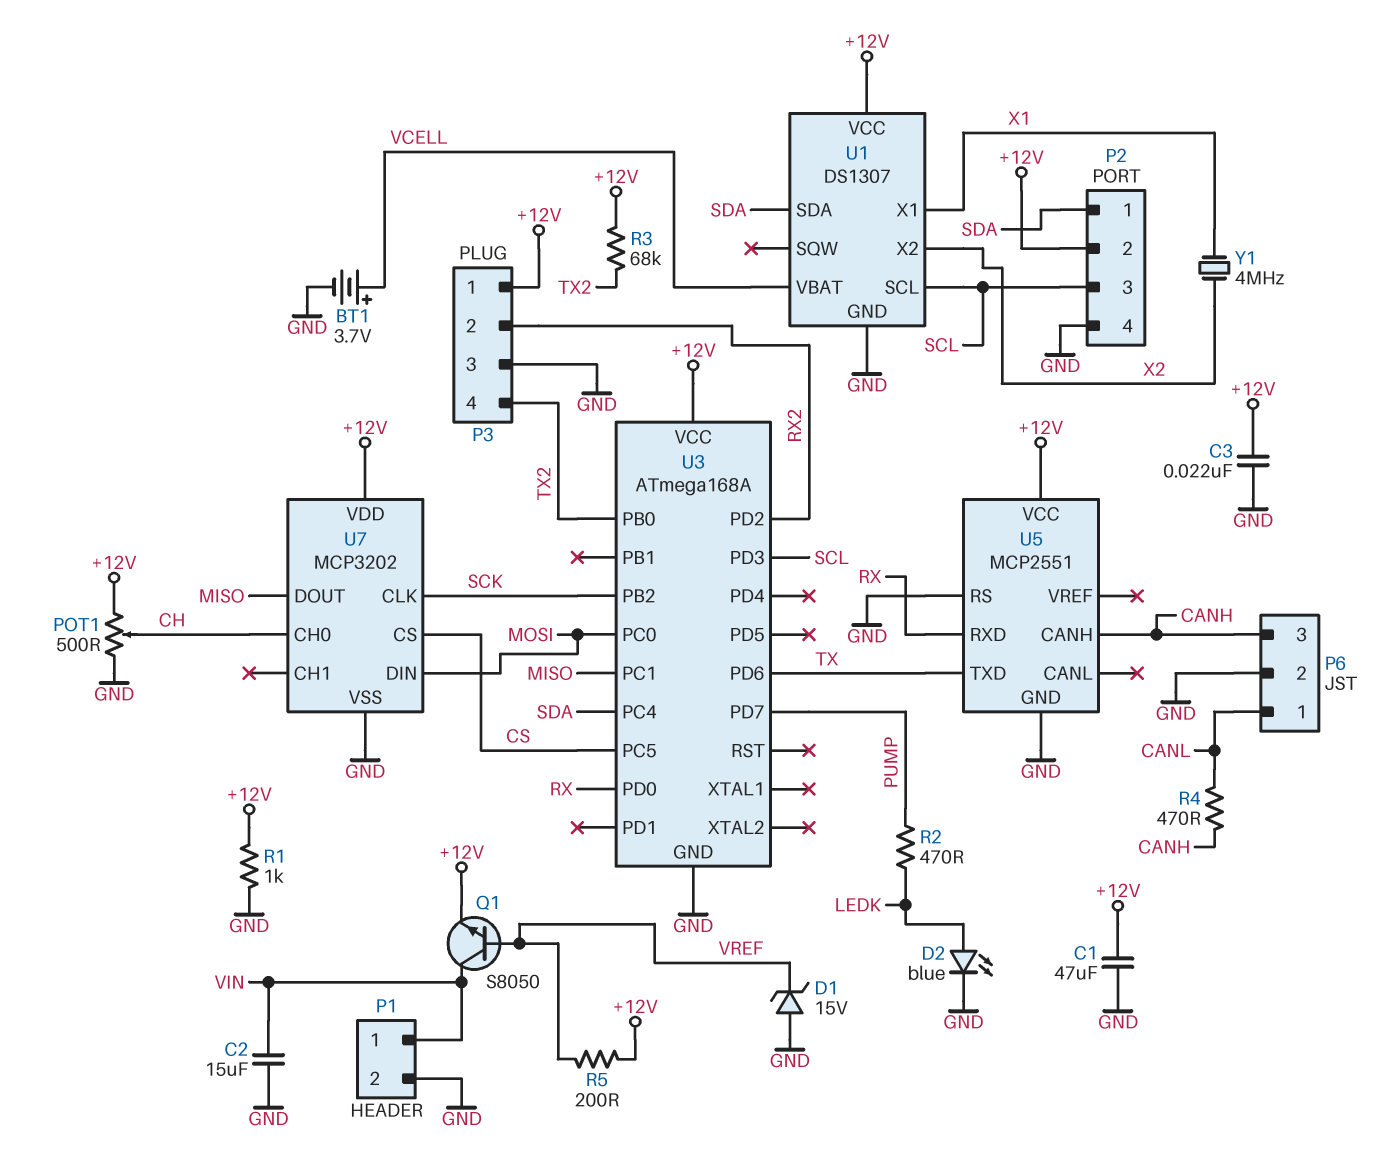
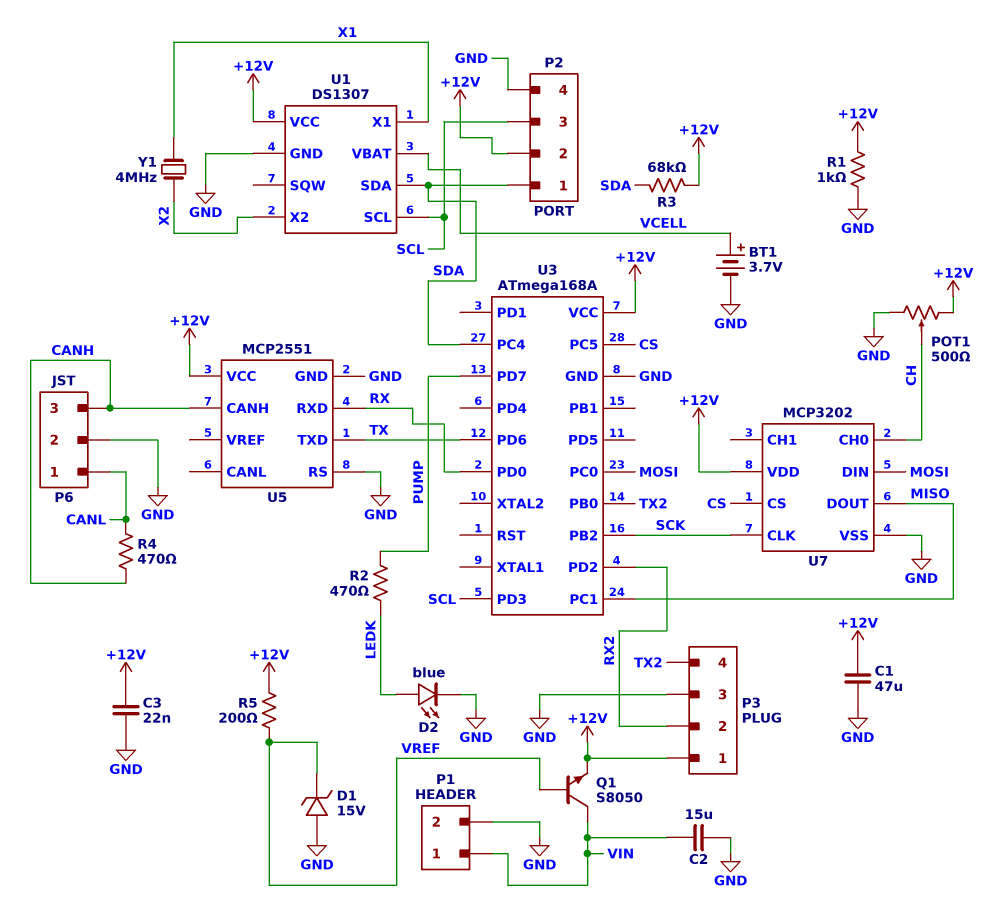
R3: 68k (+12V, TX2) -> 68k (+12V, SDA)

